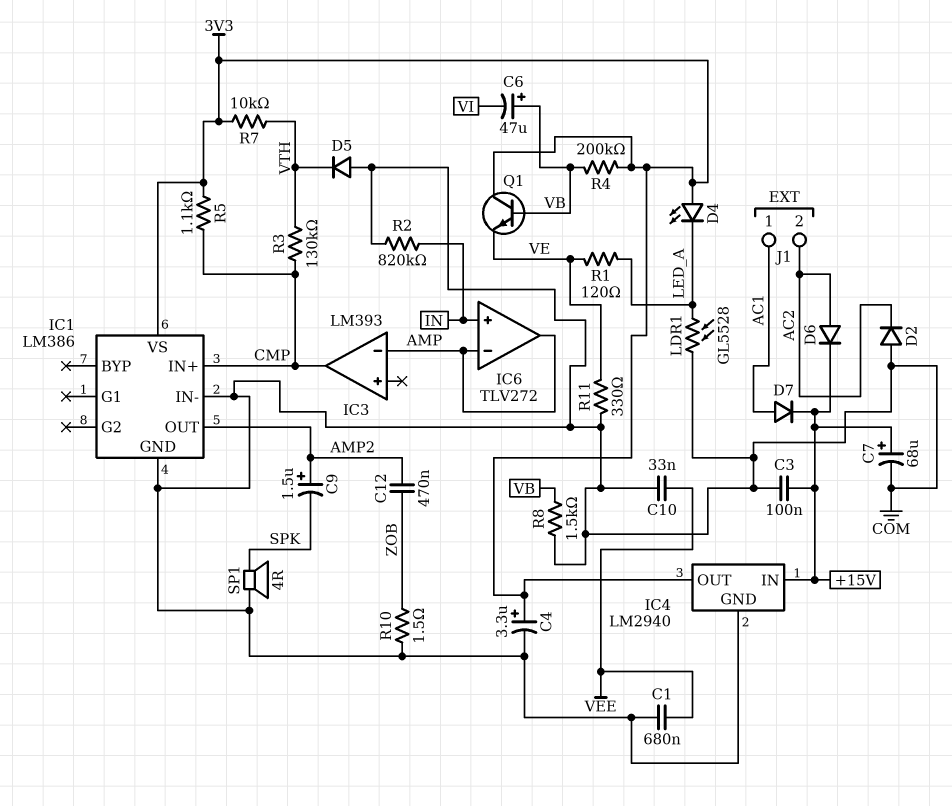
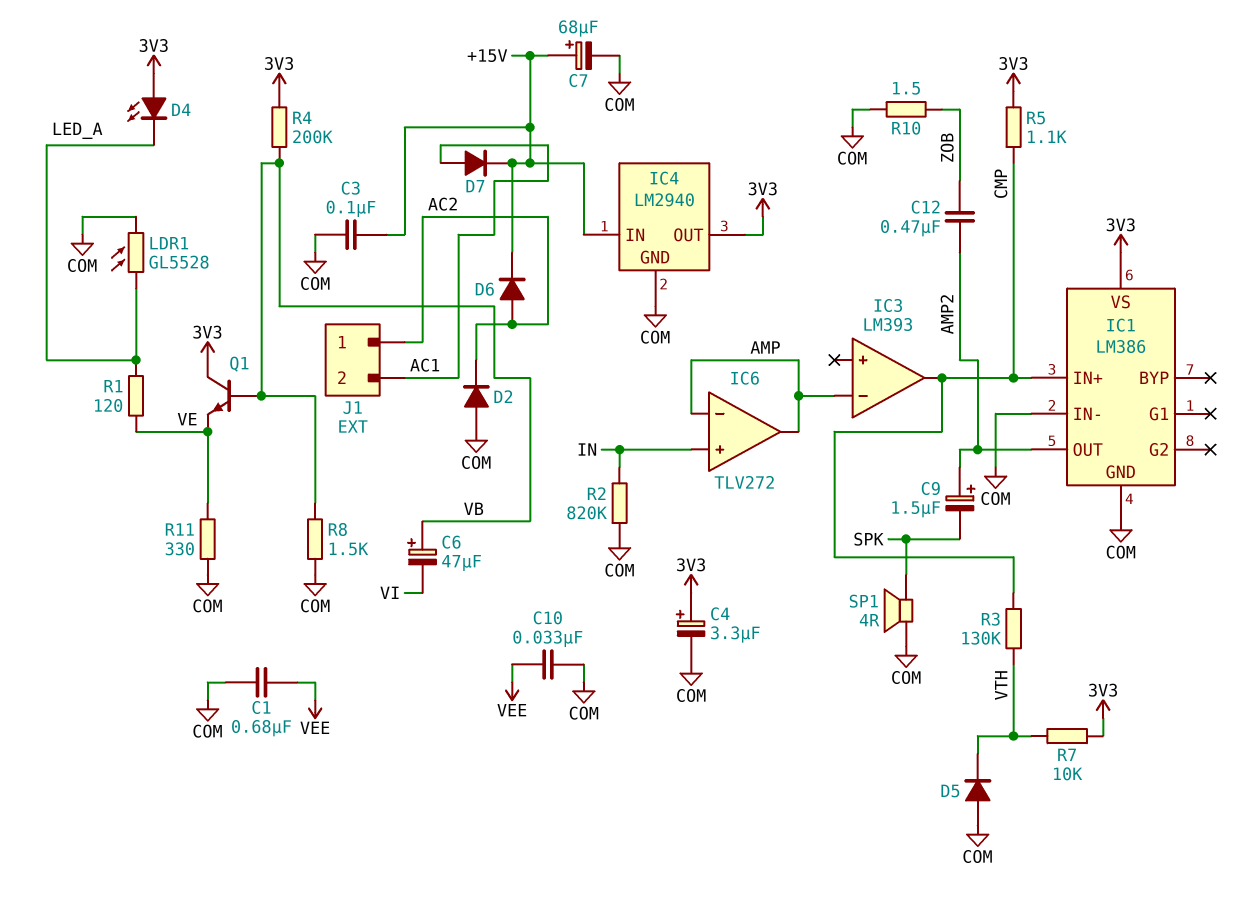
J1 pin 1: AC1 -> AC2
J1 pin 2: AC2 -> AC1

